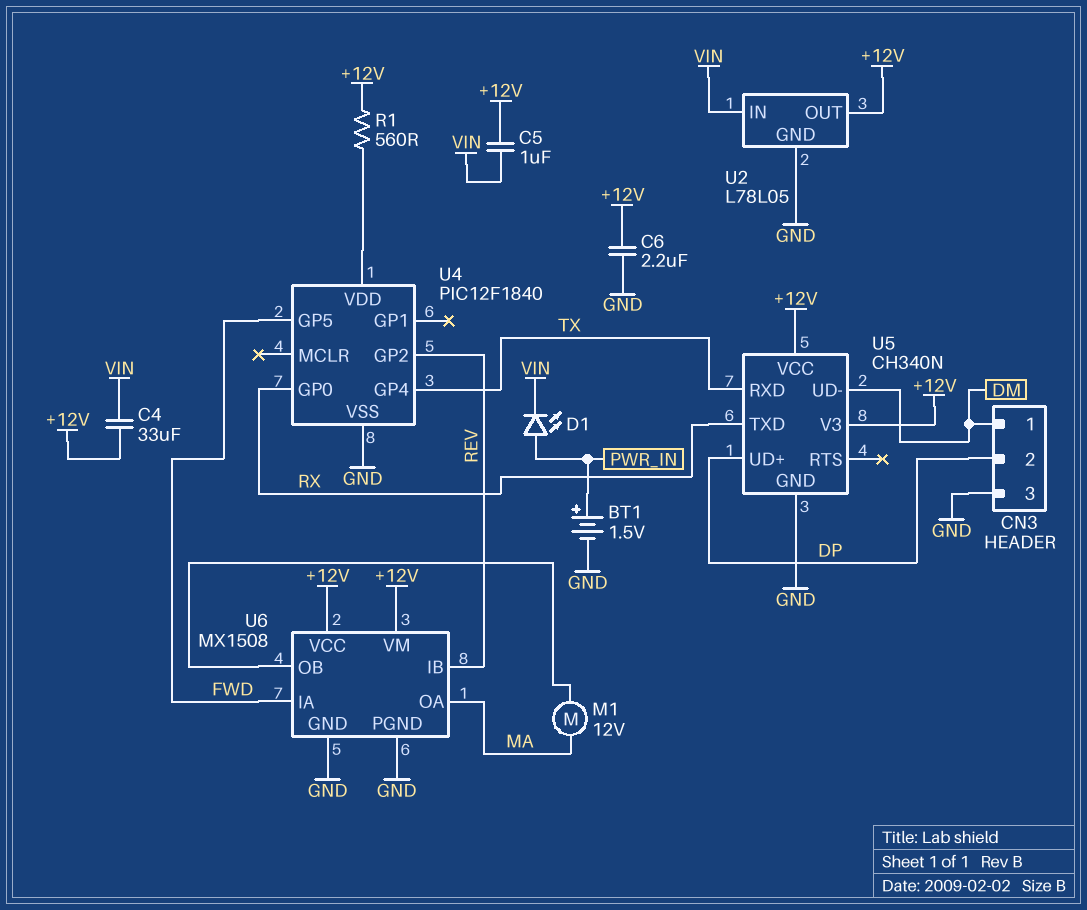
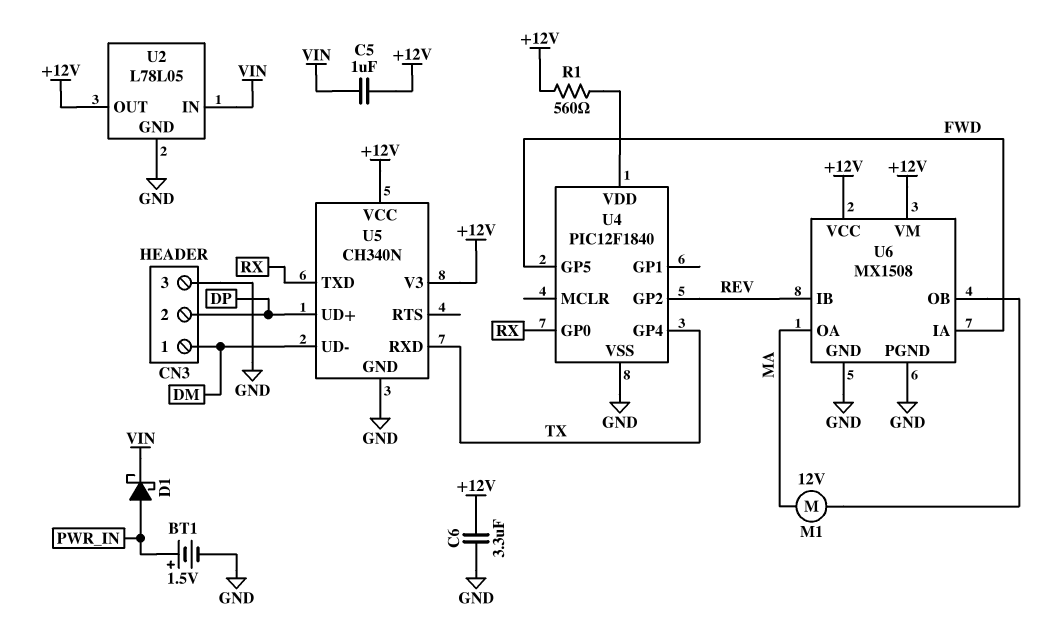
C4: 33uF (+12V, VIN) -> none
C6: 2.2uF (+12V, GND) -> 3.3uF (+12V, GND)
D1: LED (A PWR_IN, K VIN) -> schottky (A PWR_IN, K VIN)

